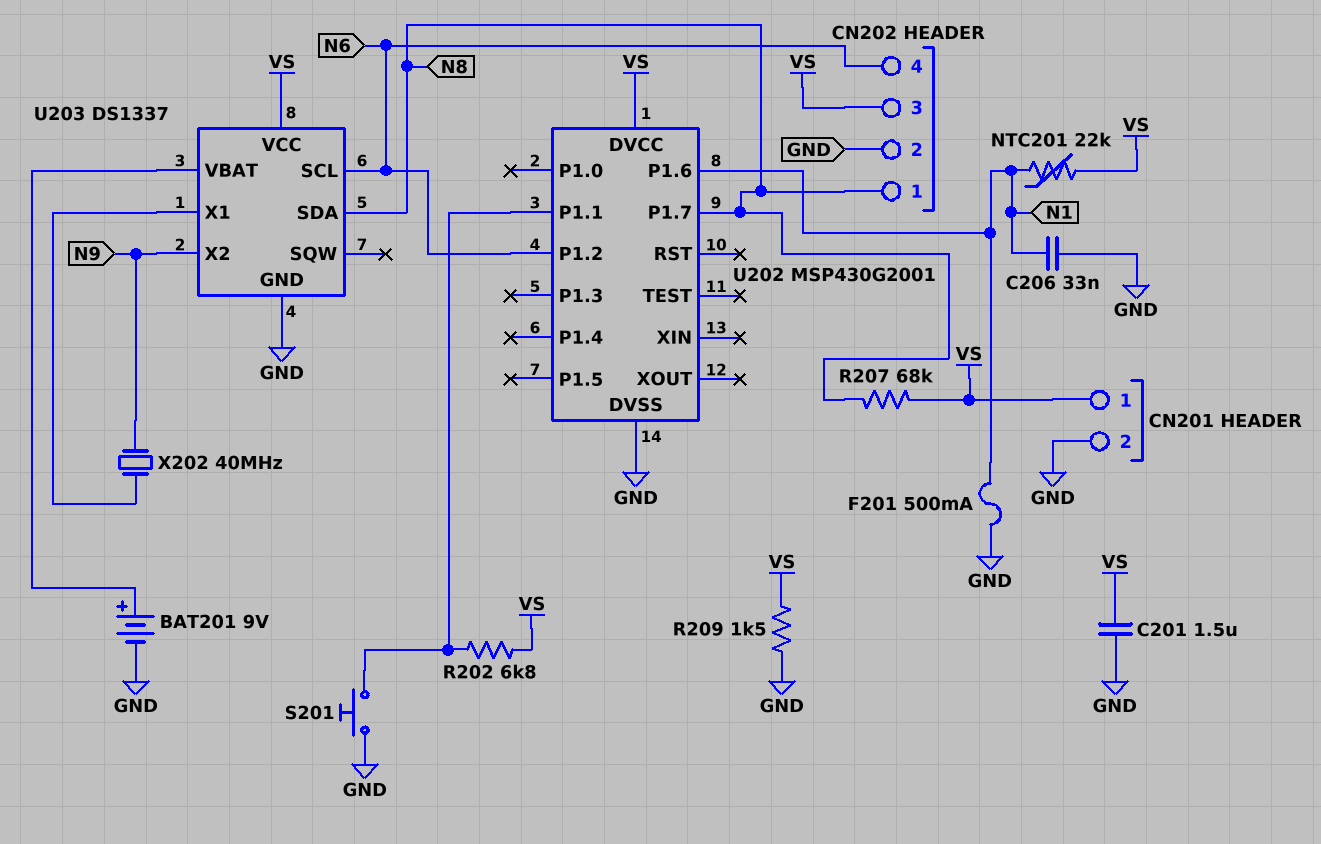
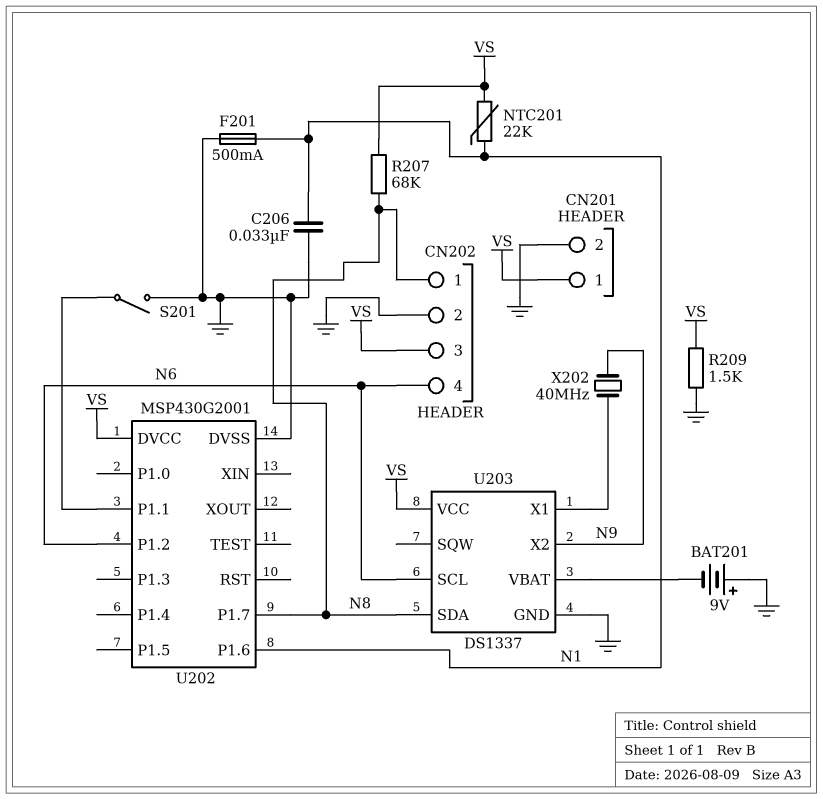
BAT201: 9V (plus U203/VBAT, minus GND) -> 9V (plus GND, minus U203/VBAT)
C201: 1.5uF (GND, VS) -> none
R202: 6.8k (U202/P1.1, VS) -> none
S201: button (GND, U202/P1.1) -> switch (GND, U202/P1.1)

